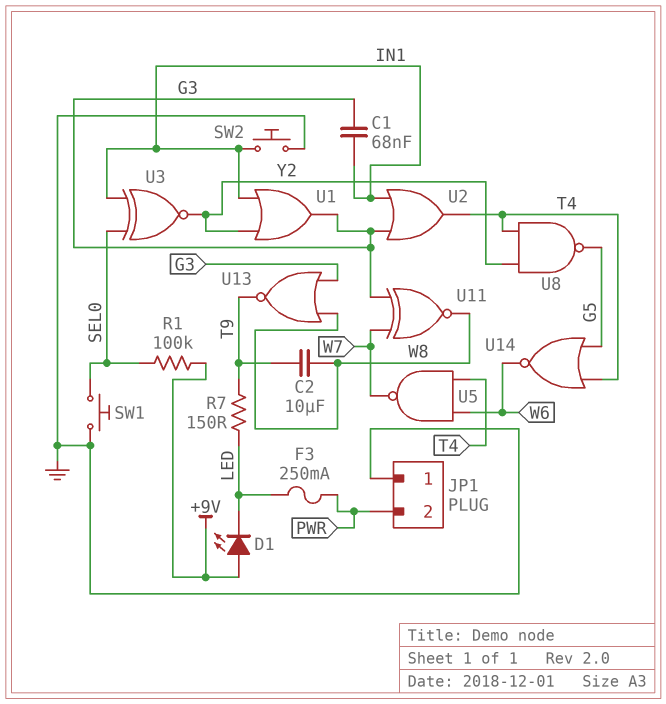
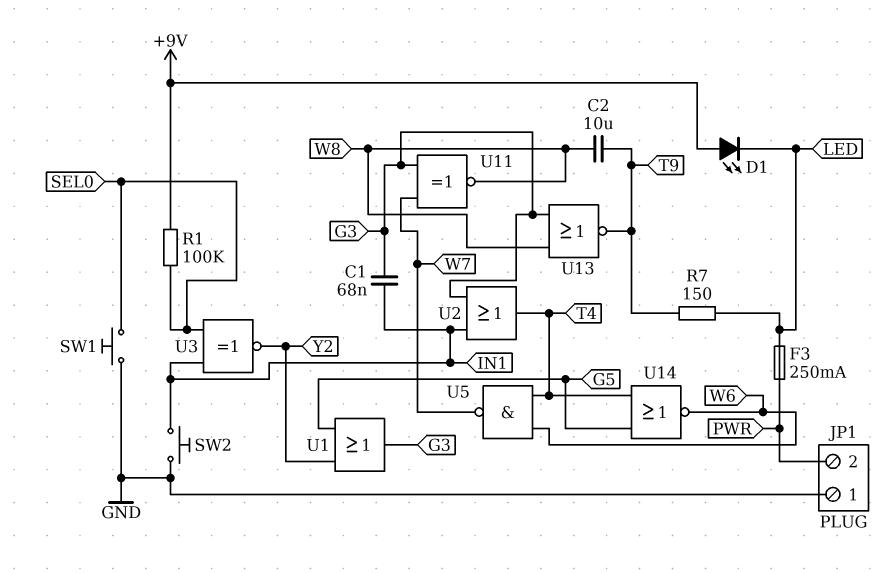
U1: OR (in IN1, in Y2, out G3) -> OR (in G5, in Y2, out G3)
U8: NAND (in T4, in Y2, out G5) -> none

